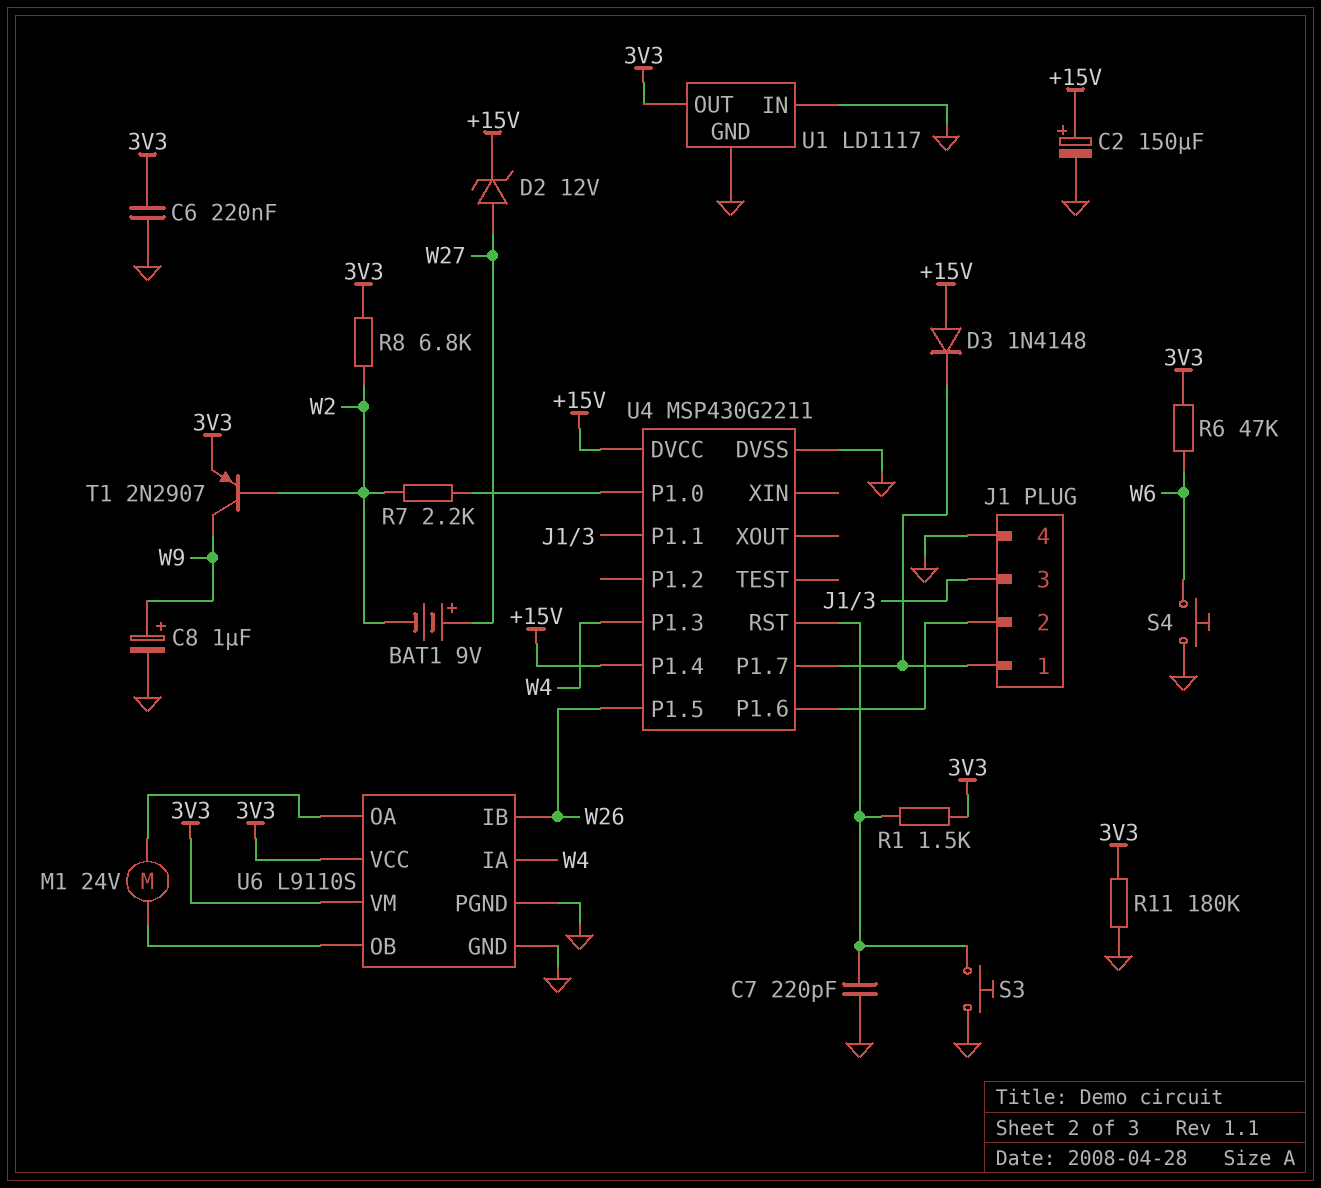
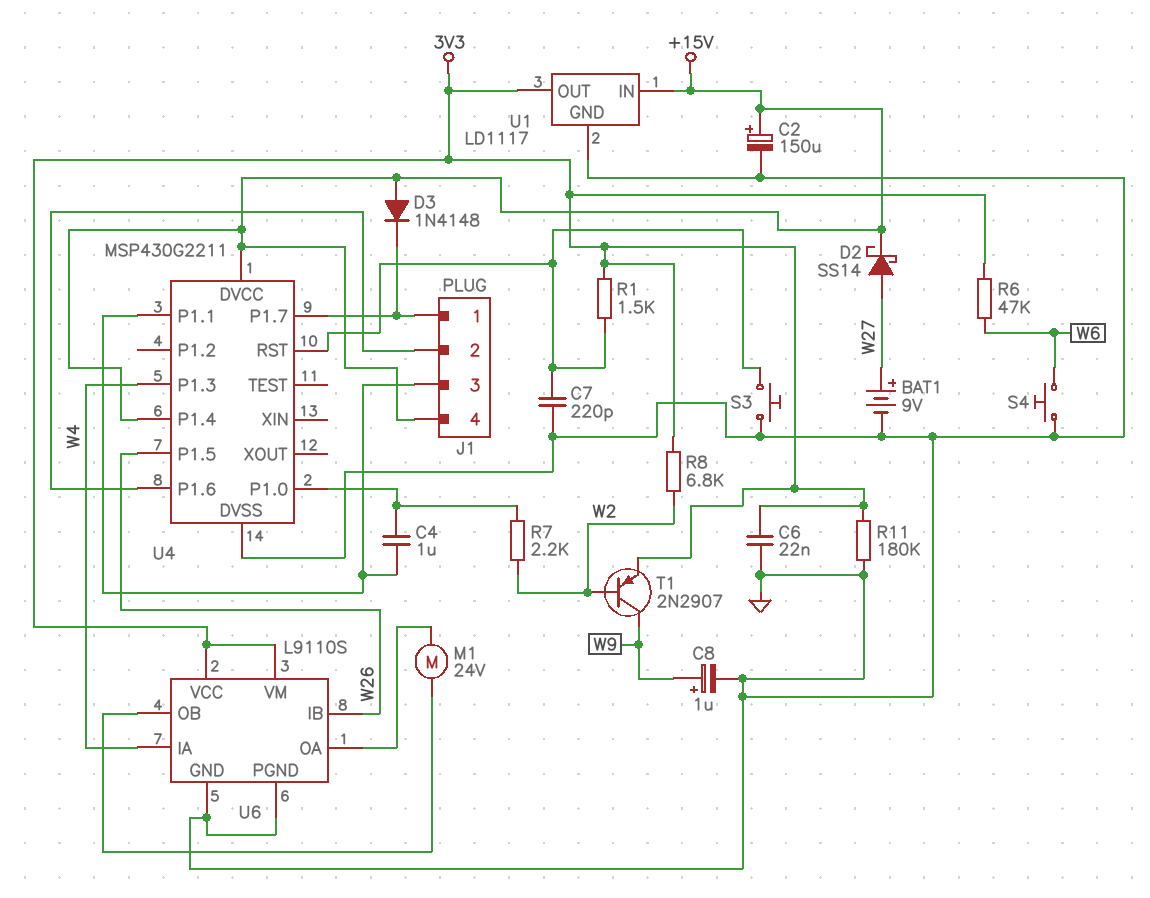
BAT1: 9V (plus W27, minus W2) -> 9V (plus W27, minus GND)
C4: none -> 1uF (J1/3, U4/P1.0)
C6: 220nF (3V3, GND) -> 22nF (3V3, GND)
D2: zener 12V (A W27, K +15V) -> schottky SS14 (A W27, K +15V)
J1 pin 4: GND -> +15V
U1 pin IN: GND -> +15V

